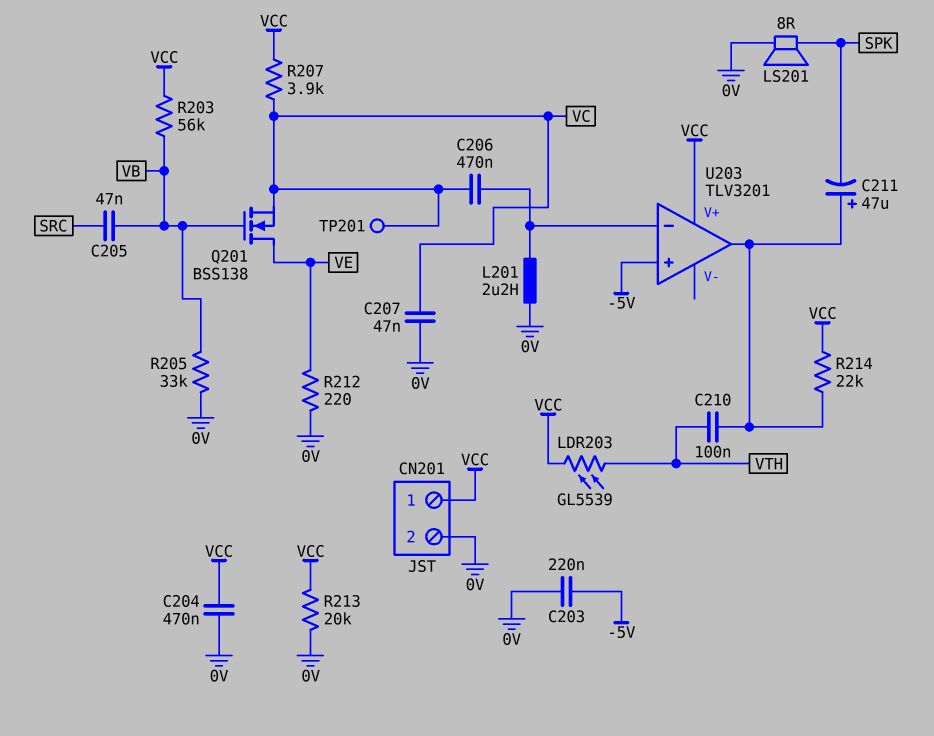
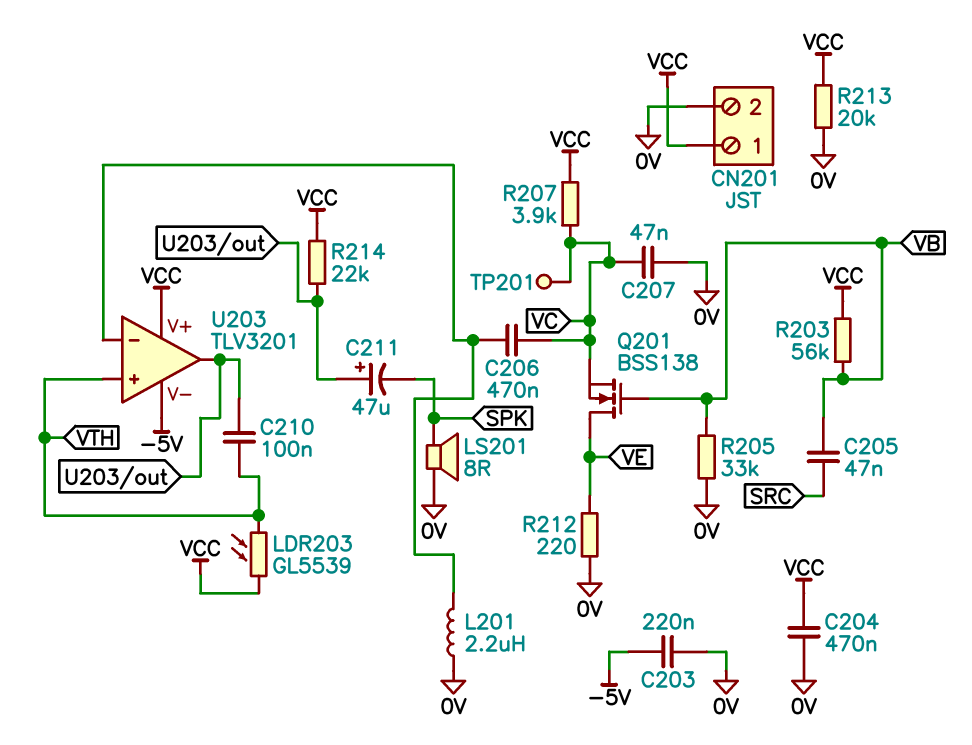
U203 pin V-: none -> -5V
U203 pin in+: -5V -> VTH

